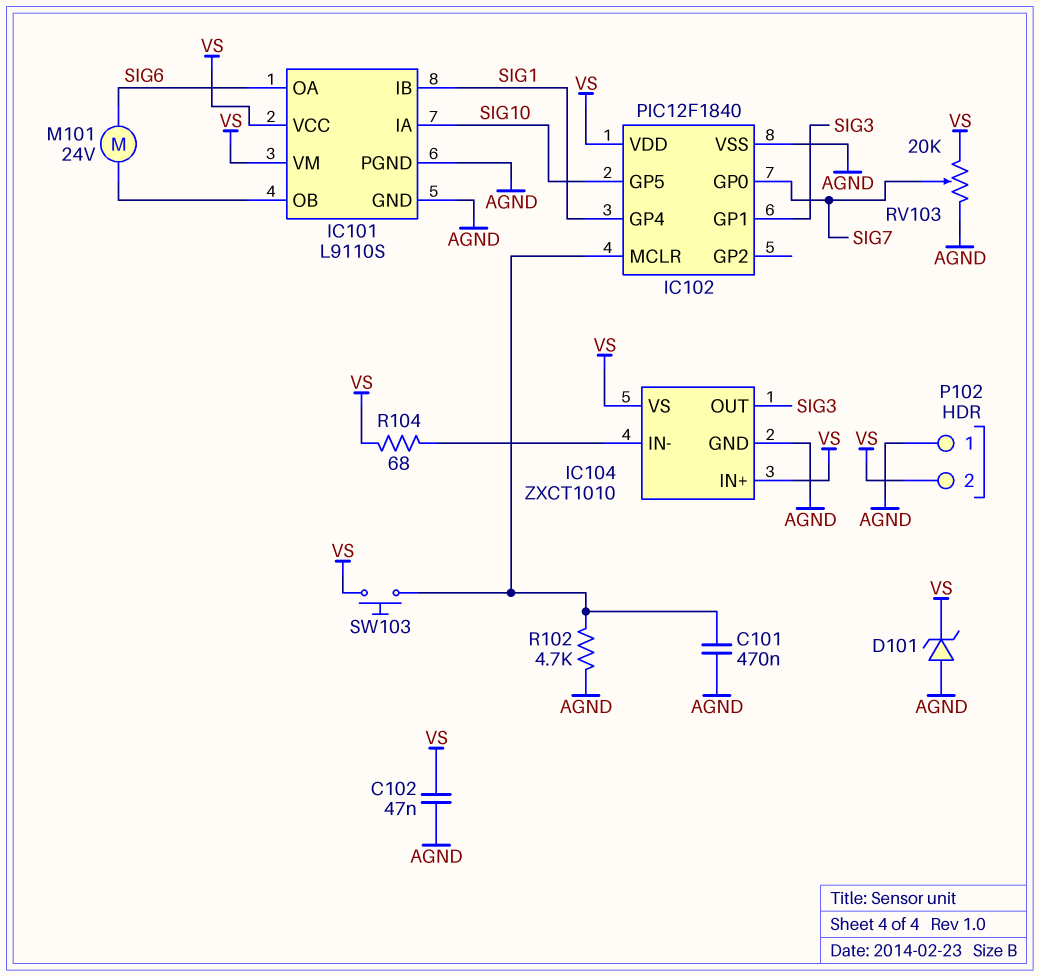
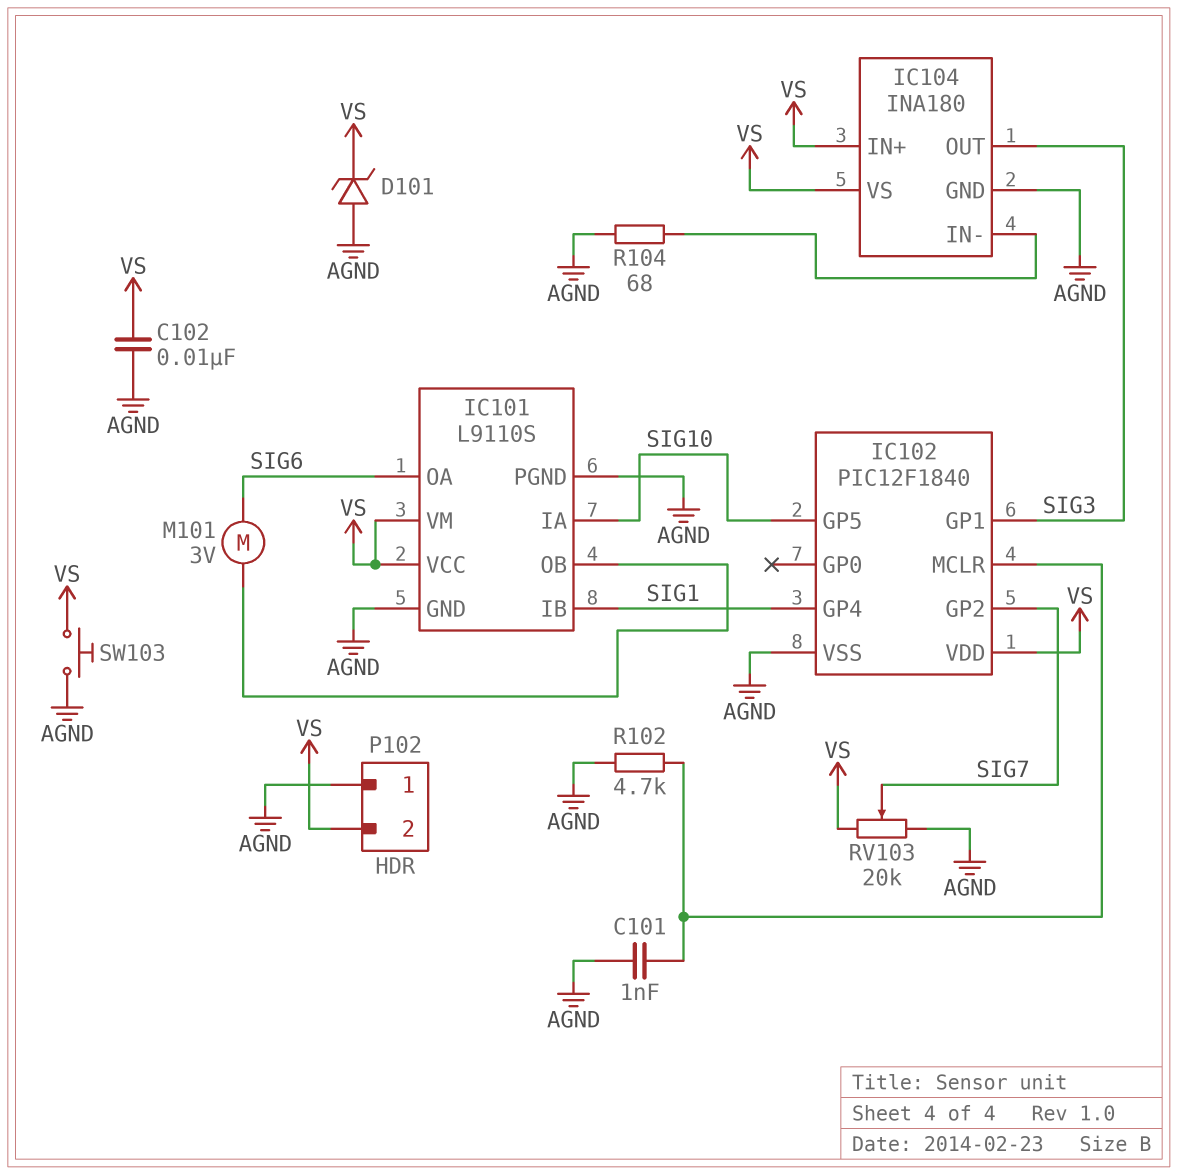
C101: 470nF (AGND, IC102/MCLR) -> 1nF (AGND, IC102/MCLR)
C102: 47nF (AGND, VS) -> 10nF (AGND, VS)
IC102 pin GP0: SIG7 -> none
IC102 pin GP2: none -> SIG7
IC104: ZXCT1010 -> INA180
M101: motor 24V (IC101/OB, SIG6) -> motor 3V (IC101/OB, SIG6)
R104: 68 (IC104/IN-, VS) -> 68 (AGND, IC104/IN-)
SW103: button (IC102/MCLR, VS) -> button (AGND, VS)

